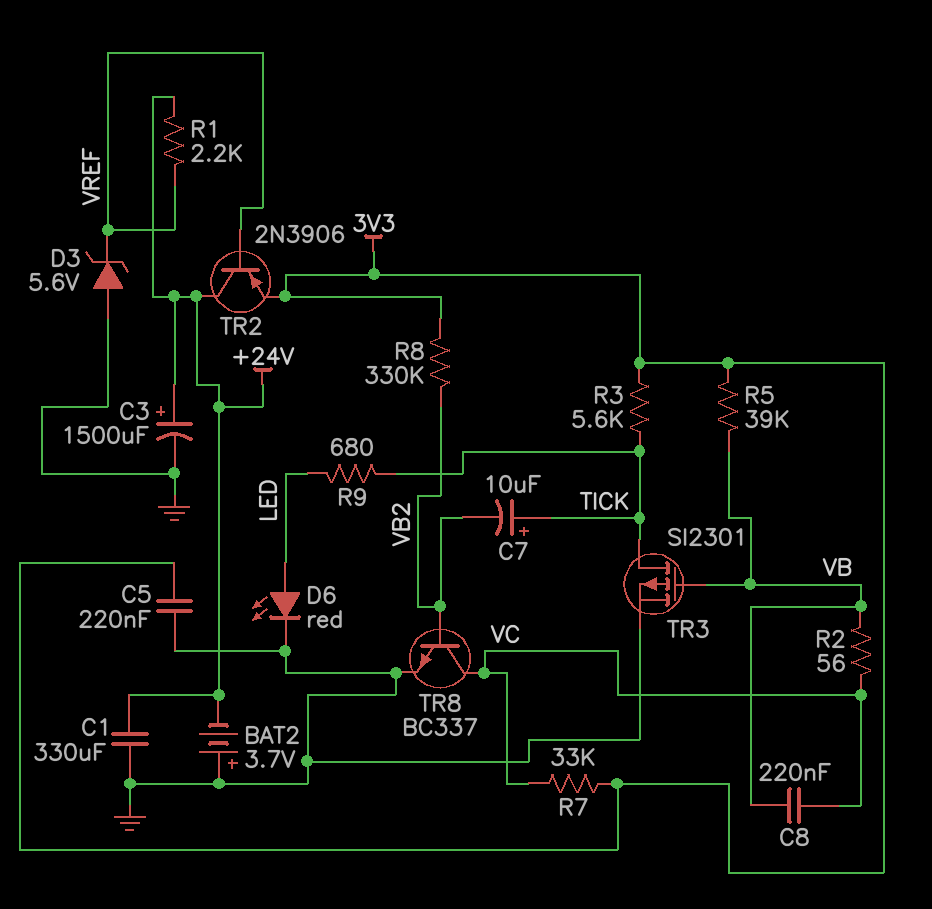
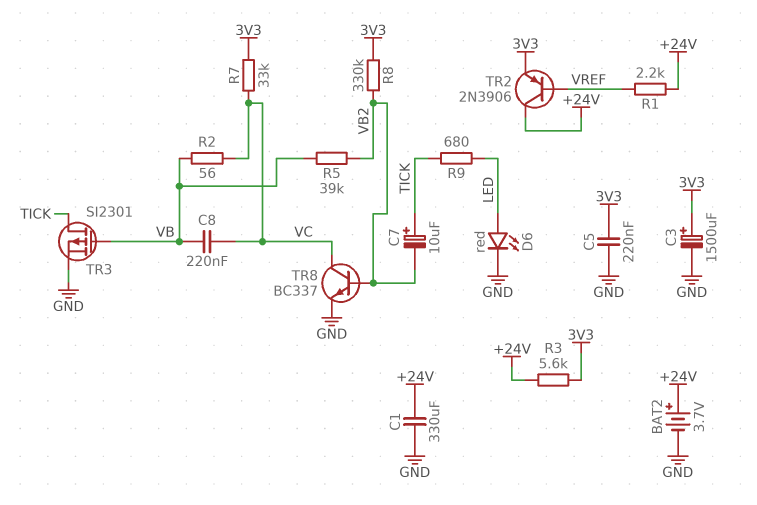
BAT2: 3.7V (plus GND, minus +24V) -> 3.7V (plus +24V, minus GND)
C3: 1500uF (plus +24V, minus GND) -> 1500uF (plus 3V3, minus GND)
D3: zener 5.6V (A GND, K VREF) -> none
R3: 5.6k (3V3, TICK) -> 5.6k (+24V, 3V3)
R5: 39k (3V3, VB) -> 39k (VB, VB2)

